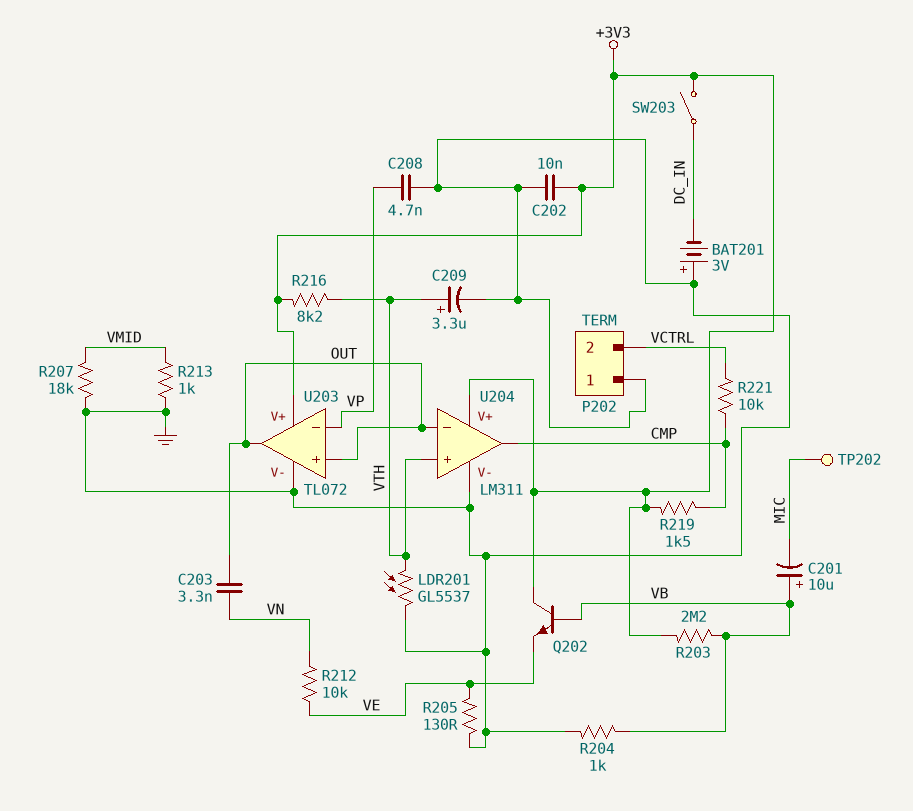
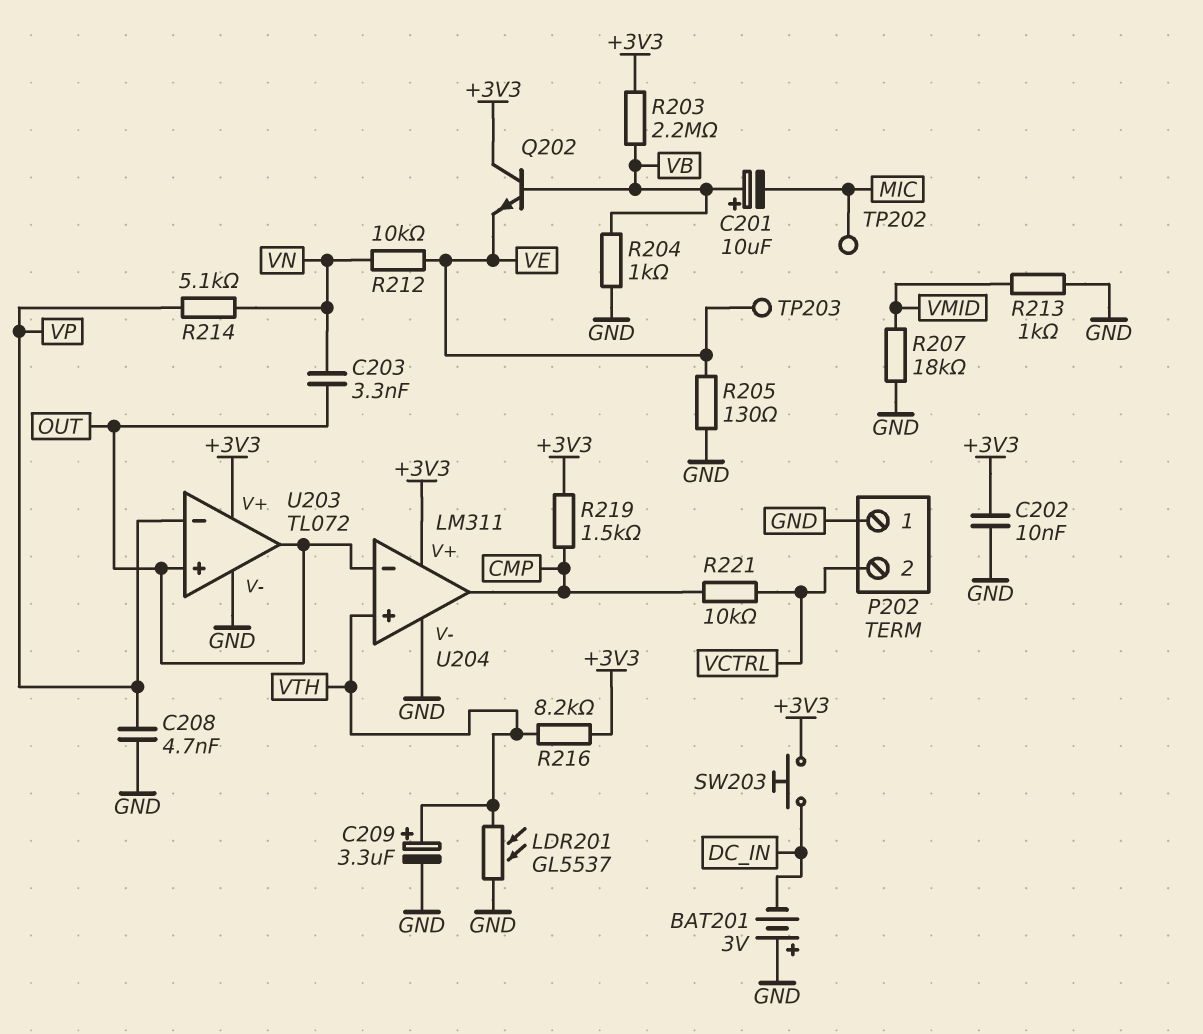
R214: none -> 5.1k (VN, VP)
SW203: switch (+3V3, DC_IN) -> button (+3V3, DC_IN)
TP203: none -> test point (VE)

